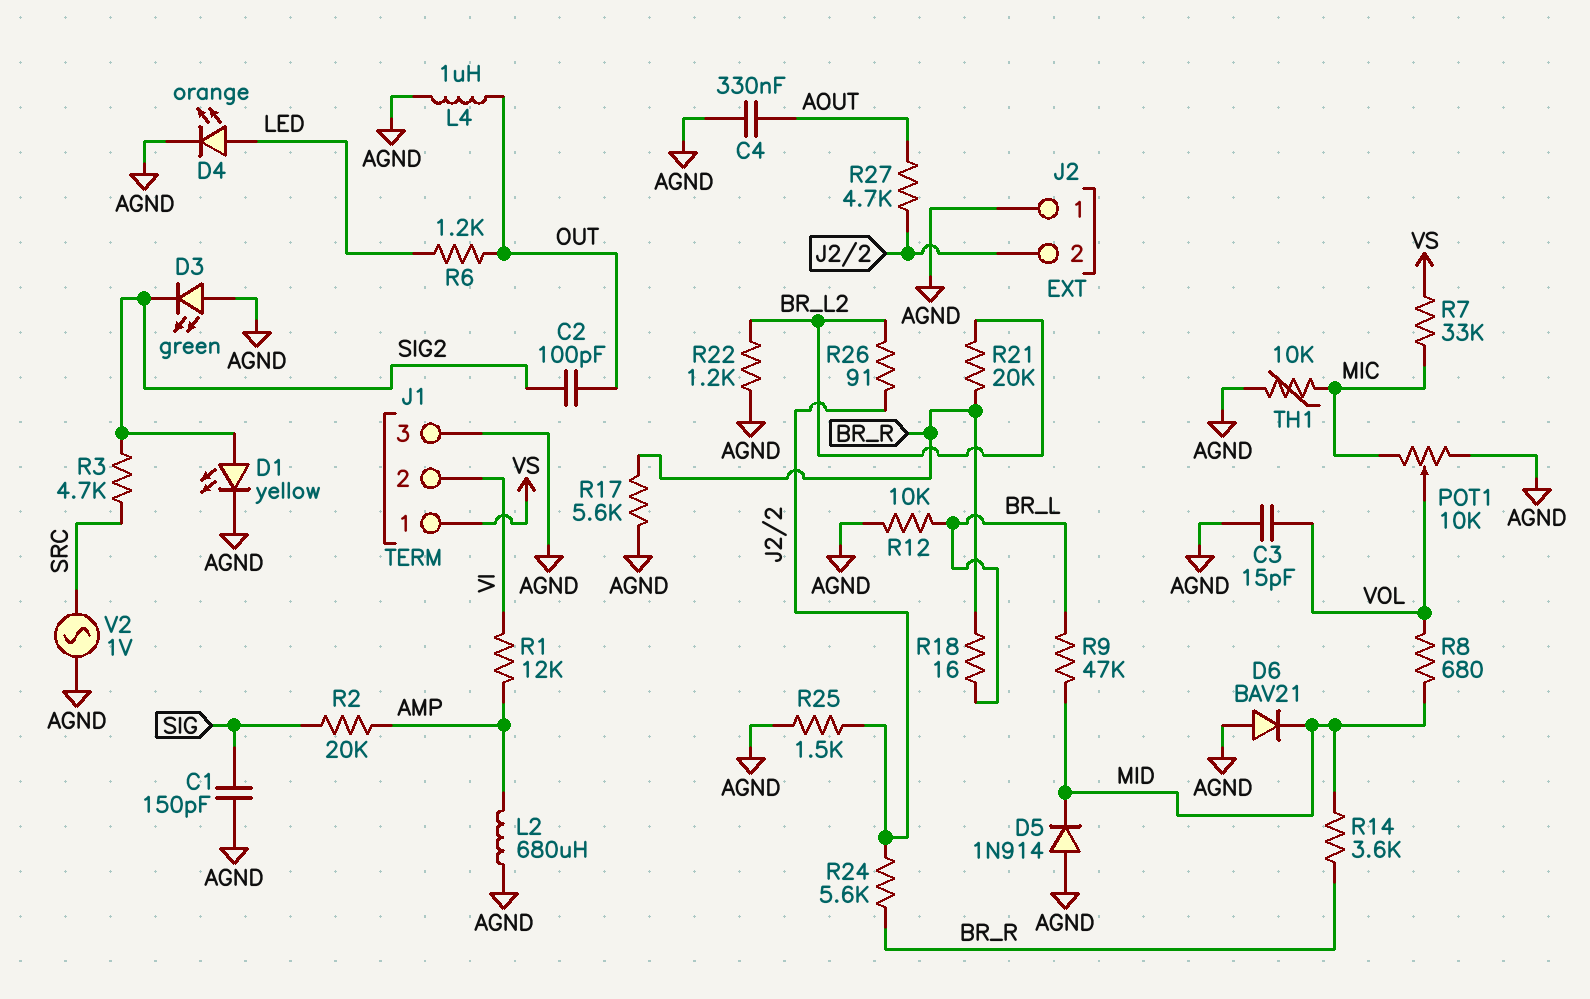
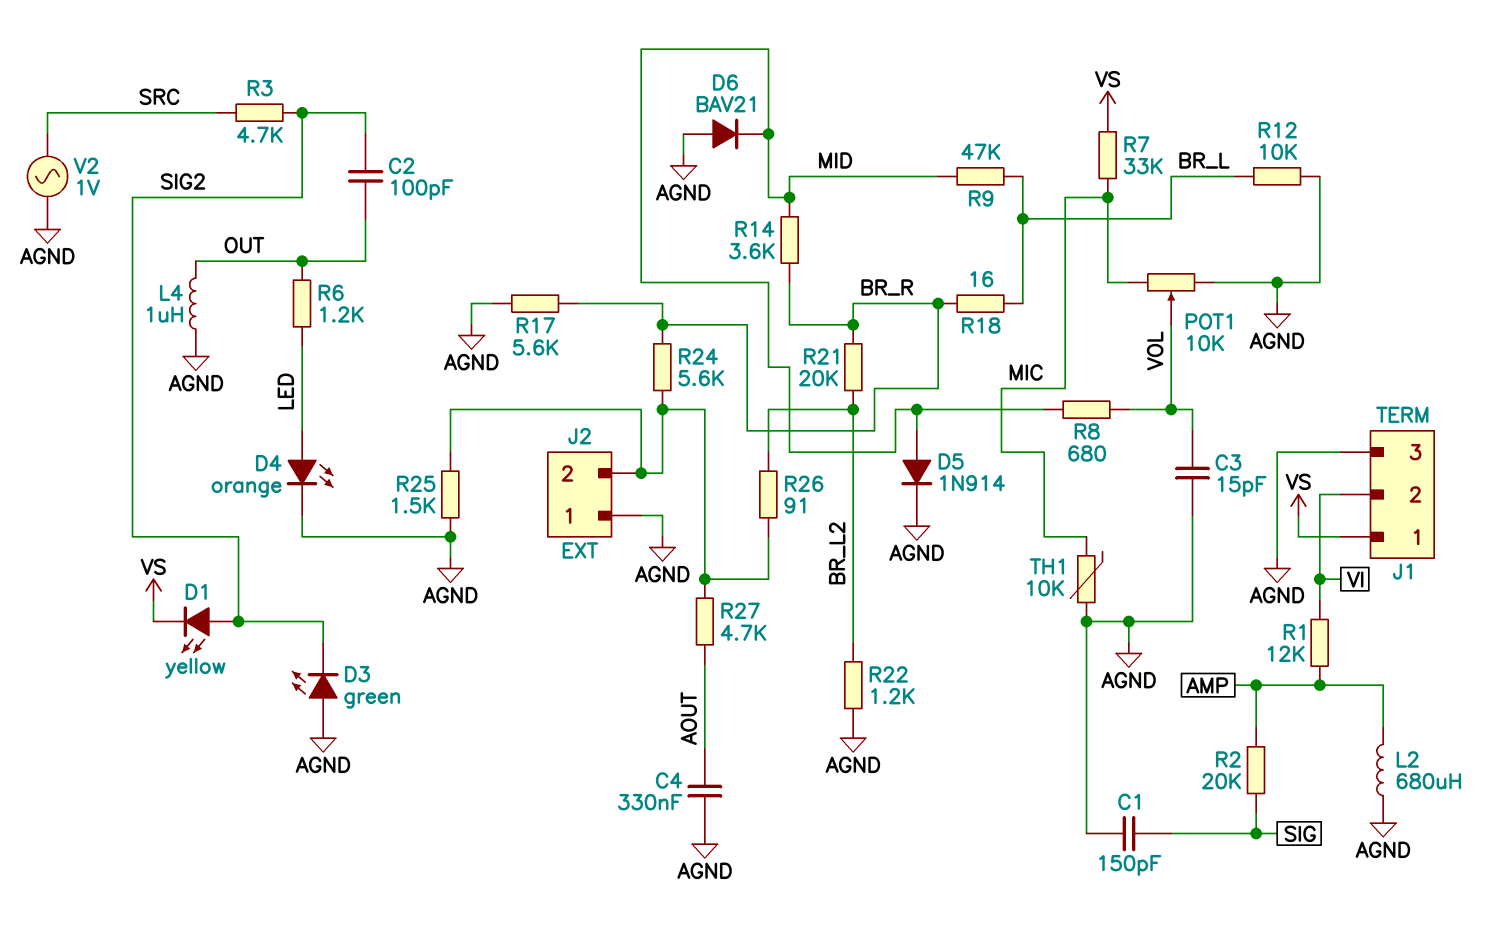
D1: LED yellow (A SIG2, K AGND) -> LED yellow (A SIG2, K VS)
D5: diode 1N914 (A AGND, K MID) -> diode 1N914 (A MID, K AGND)

